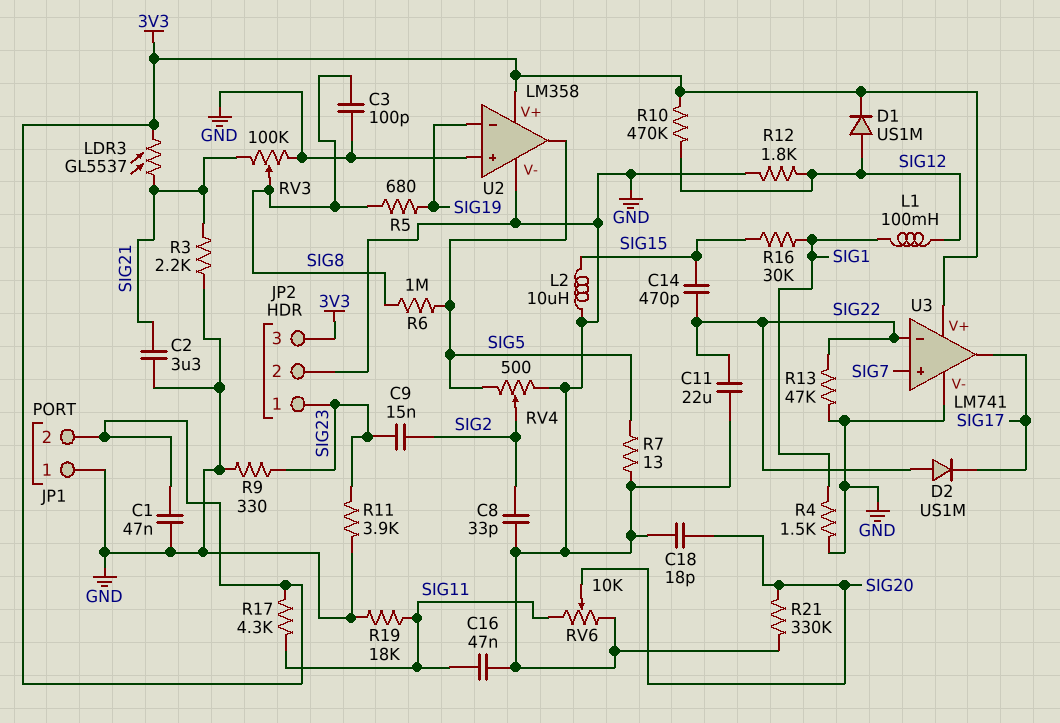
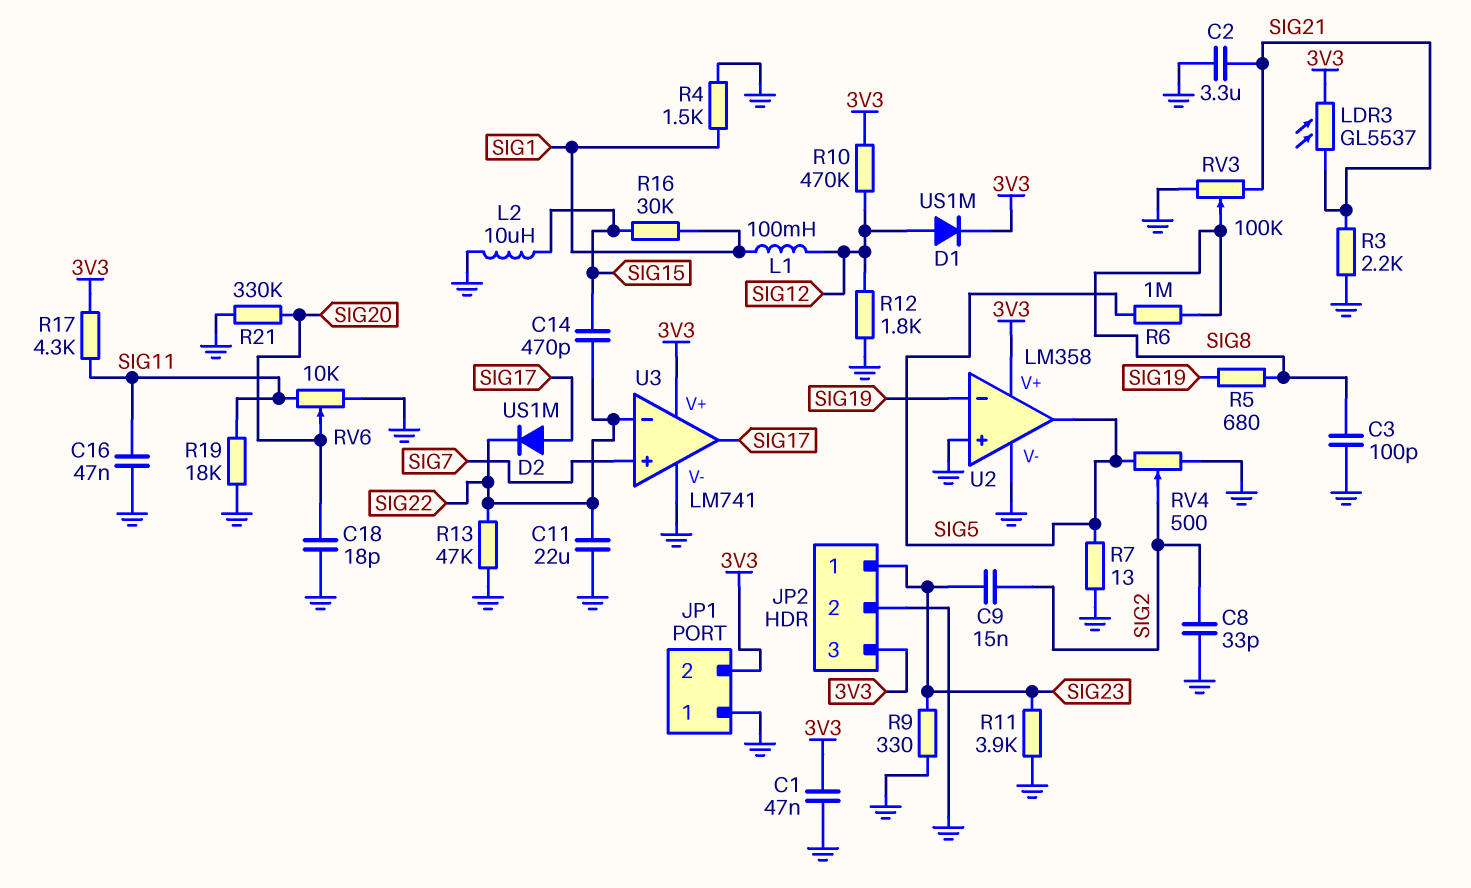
D2: diode US1M (A SIG22, K SIG17) -> diode US1M (A SIG17, K SIG22)

